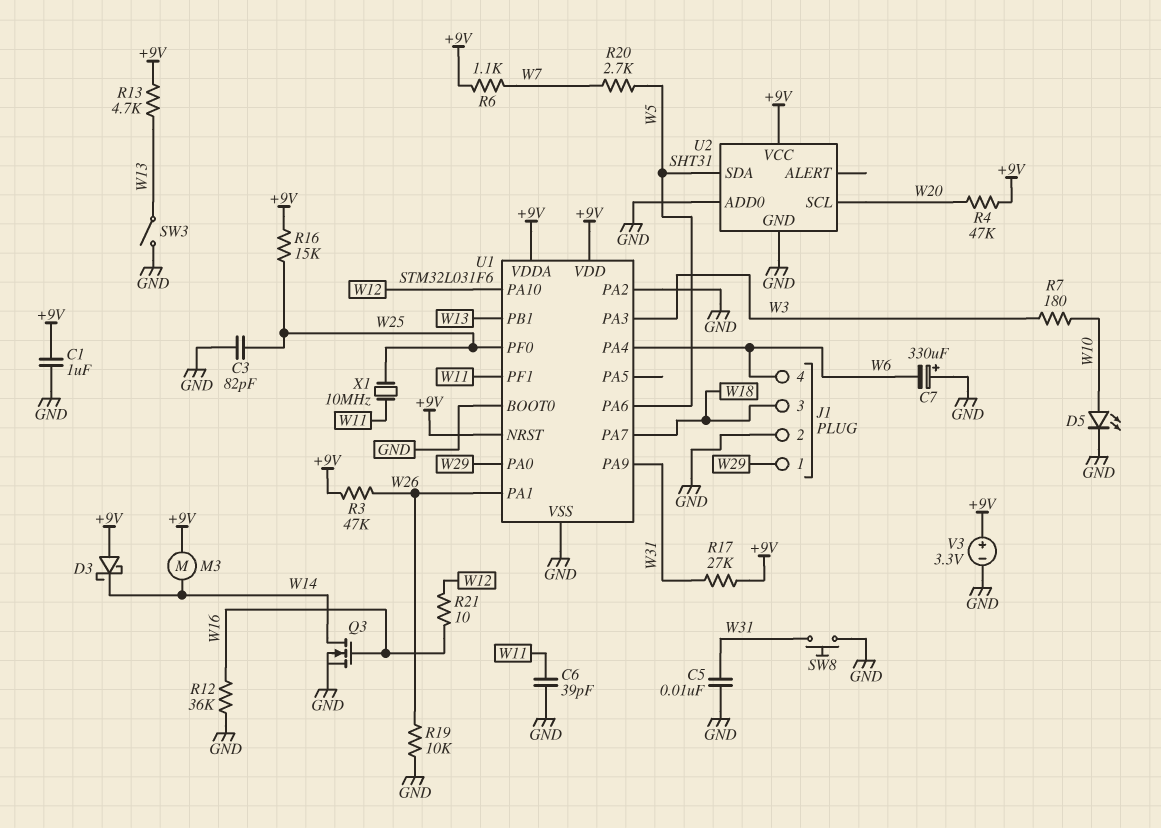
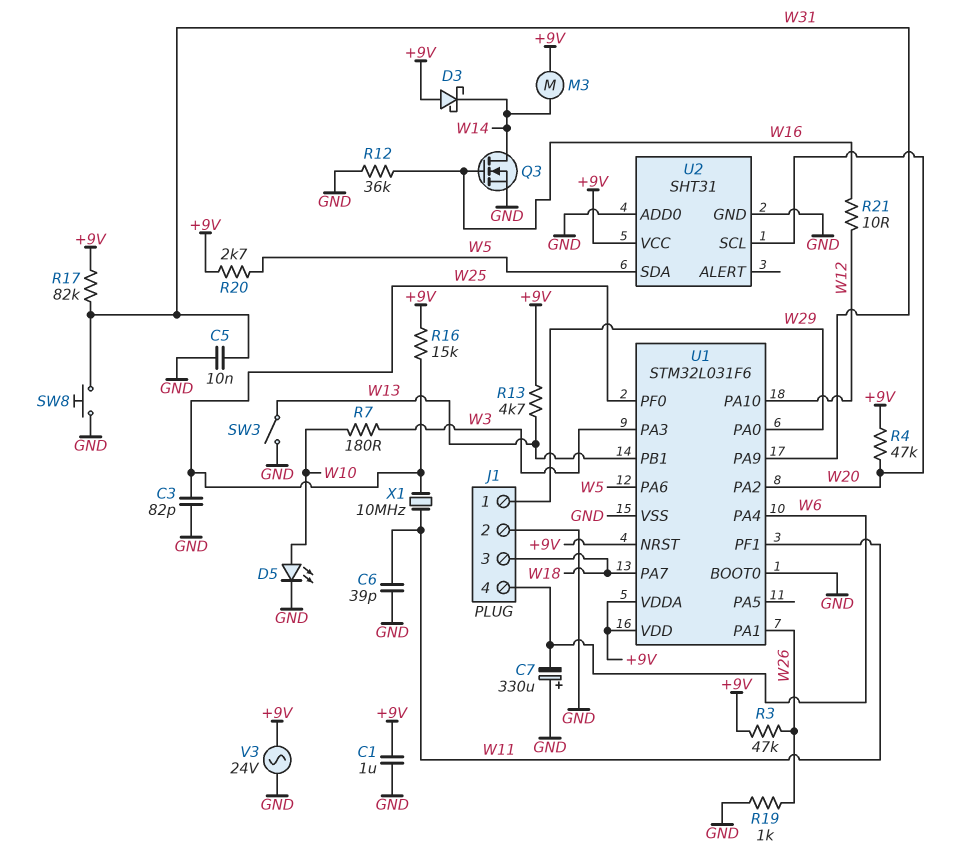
R6: 1.1k (+9V, W7) -> none
R17: 27k (+9V, W31) -> 82k (+9V, W31)
R19: 10k (GND, W26) -> 1k (GND, W26)
R20: 2.7k (W5, W7) -> 2.7k (+9V, W5)
U1 pin PA2: GND -> W20
V3: 3.3V (plus +9V, minus GND) -> AC 24V (+9V, GND)

